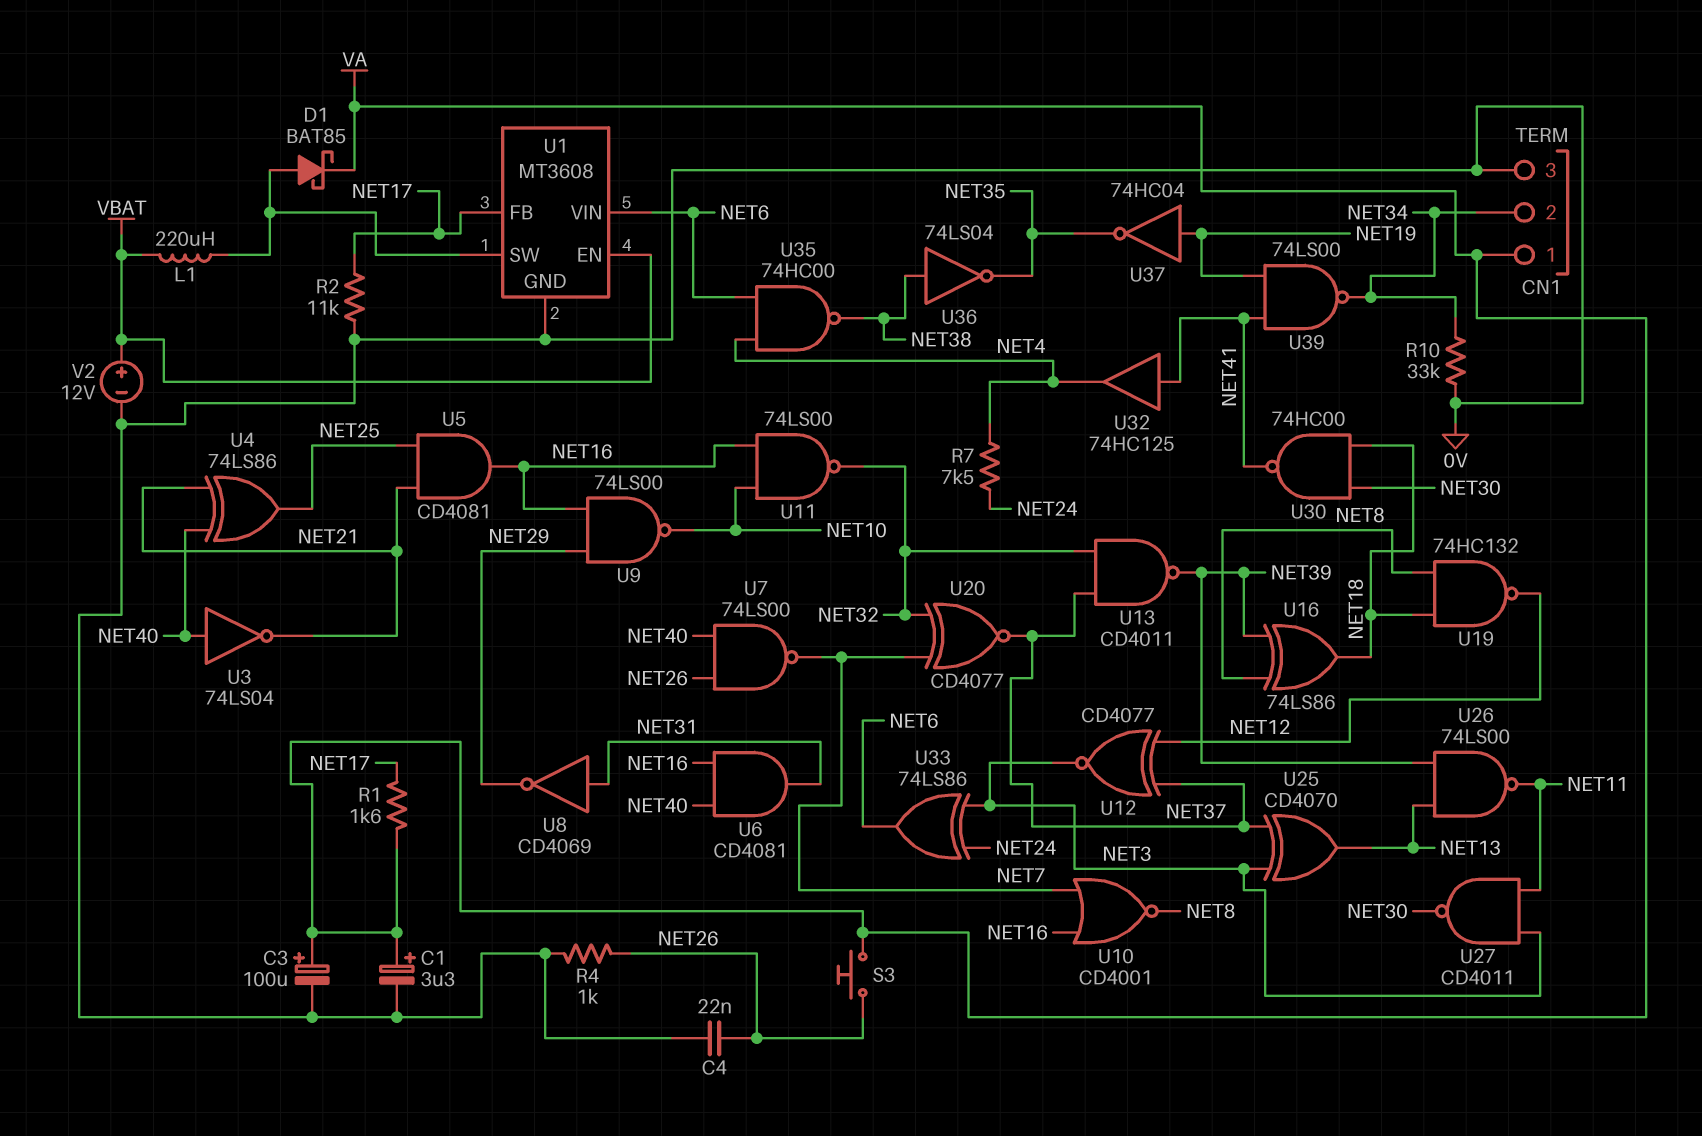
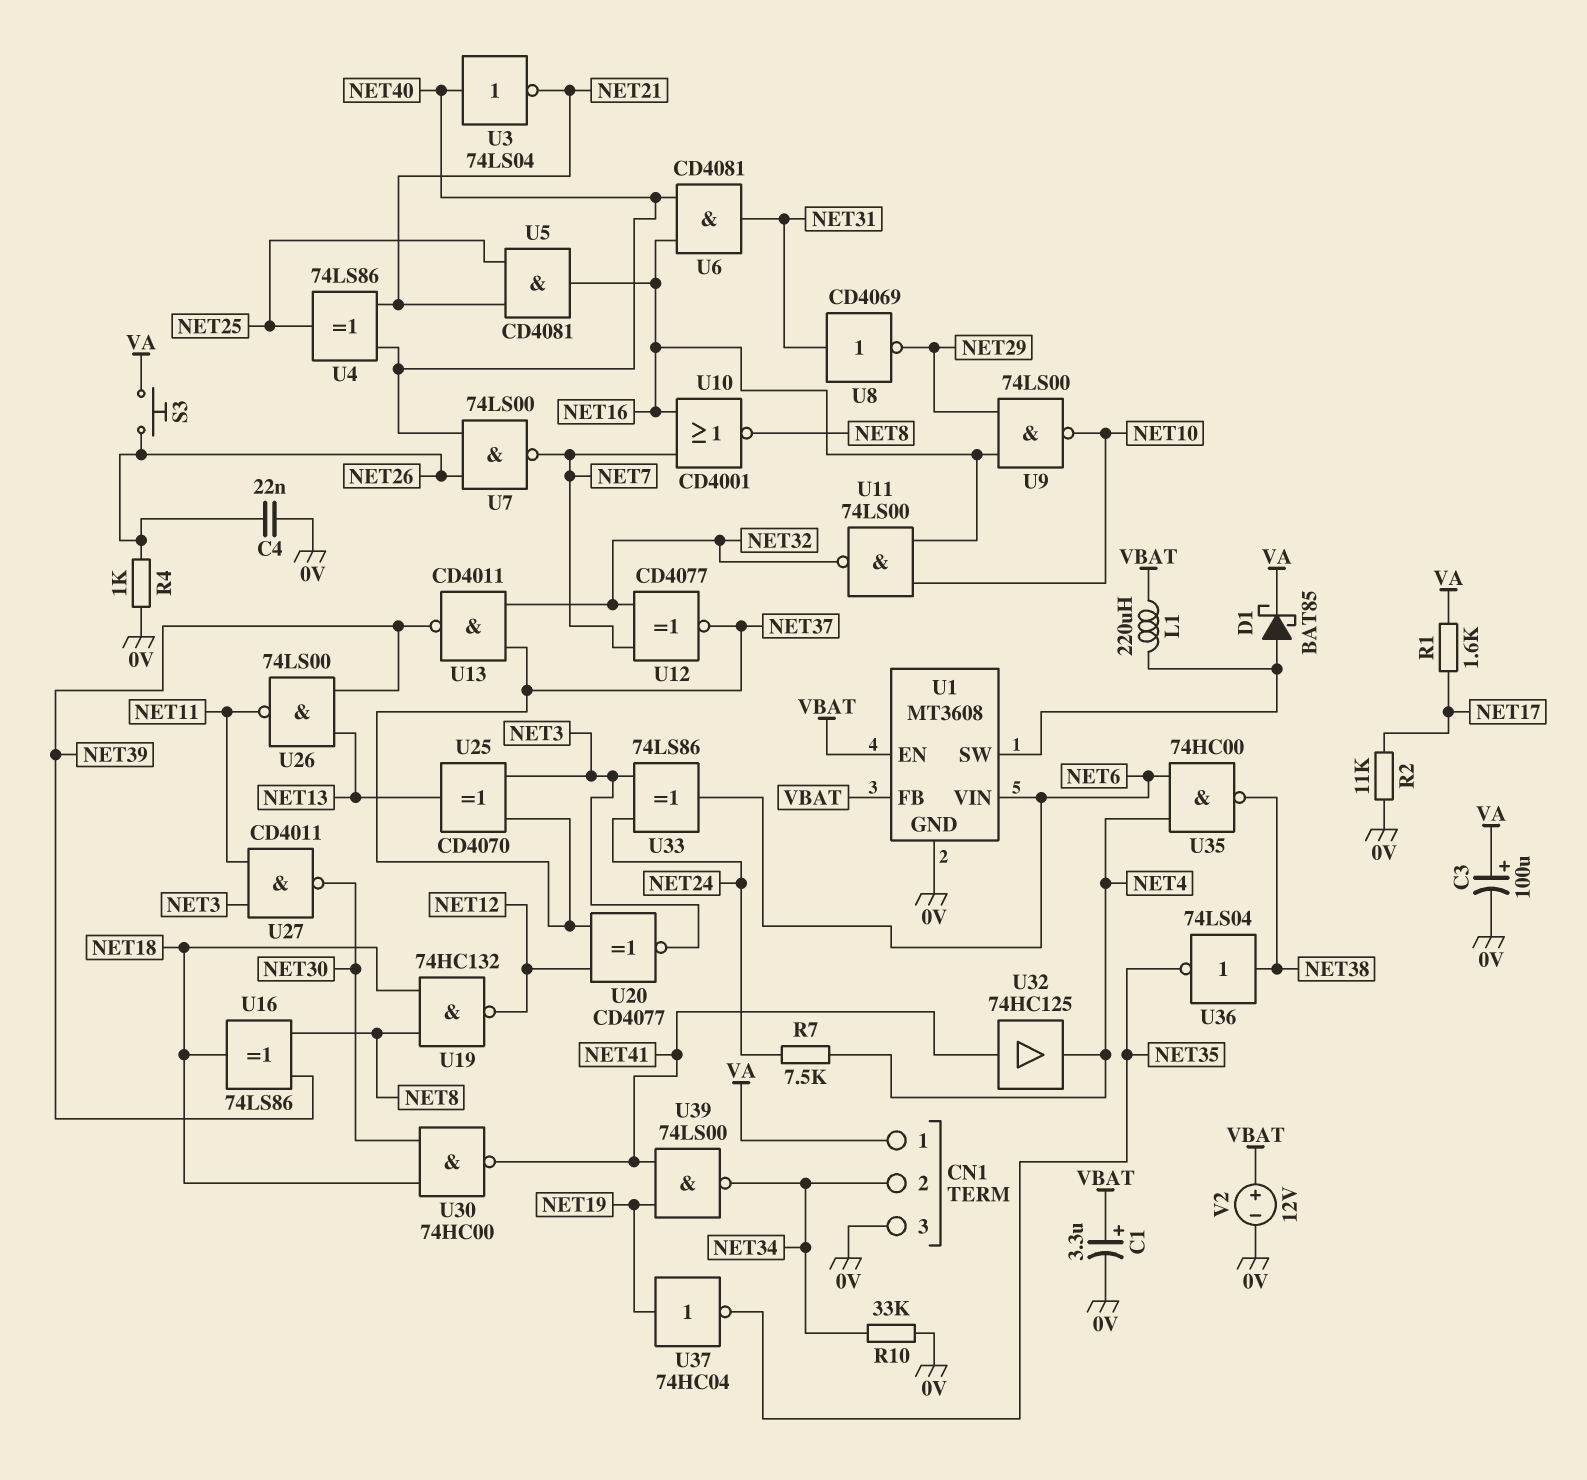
C1: 3.3uF (plus VA, minus 0V) -> 3.3uF (plus VBAT, minus 0V)
U1 pin FB: NET17 -> VBAT
U12: XNOR CD4077 (in NET12, in NET37, out NET3) -> XNOR CD4077 (in NET7, in NET32, out NET37)
U20: XNOR CD4077 (in NET7, in NET32, out NET37) -> XNOR CD4077 (in NET12, in NET37, out NET3)

